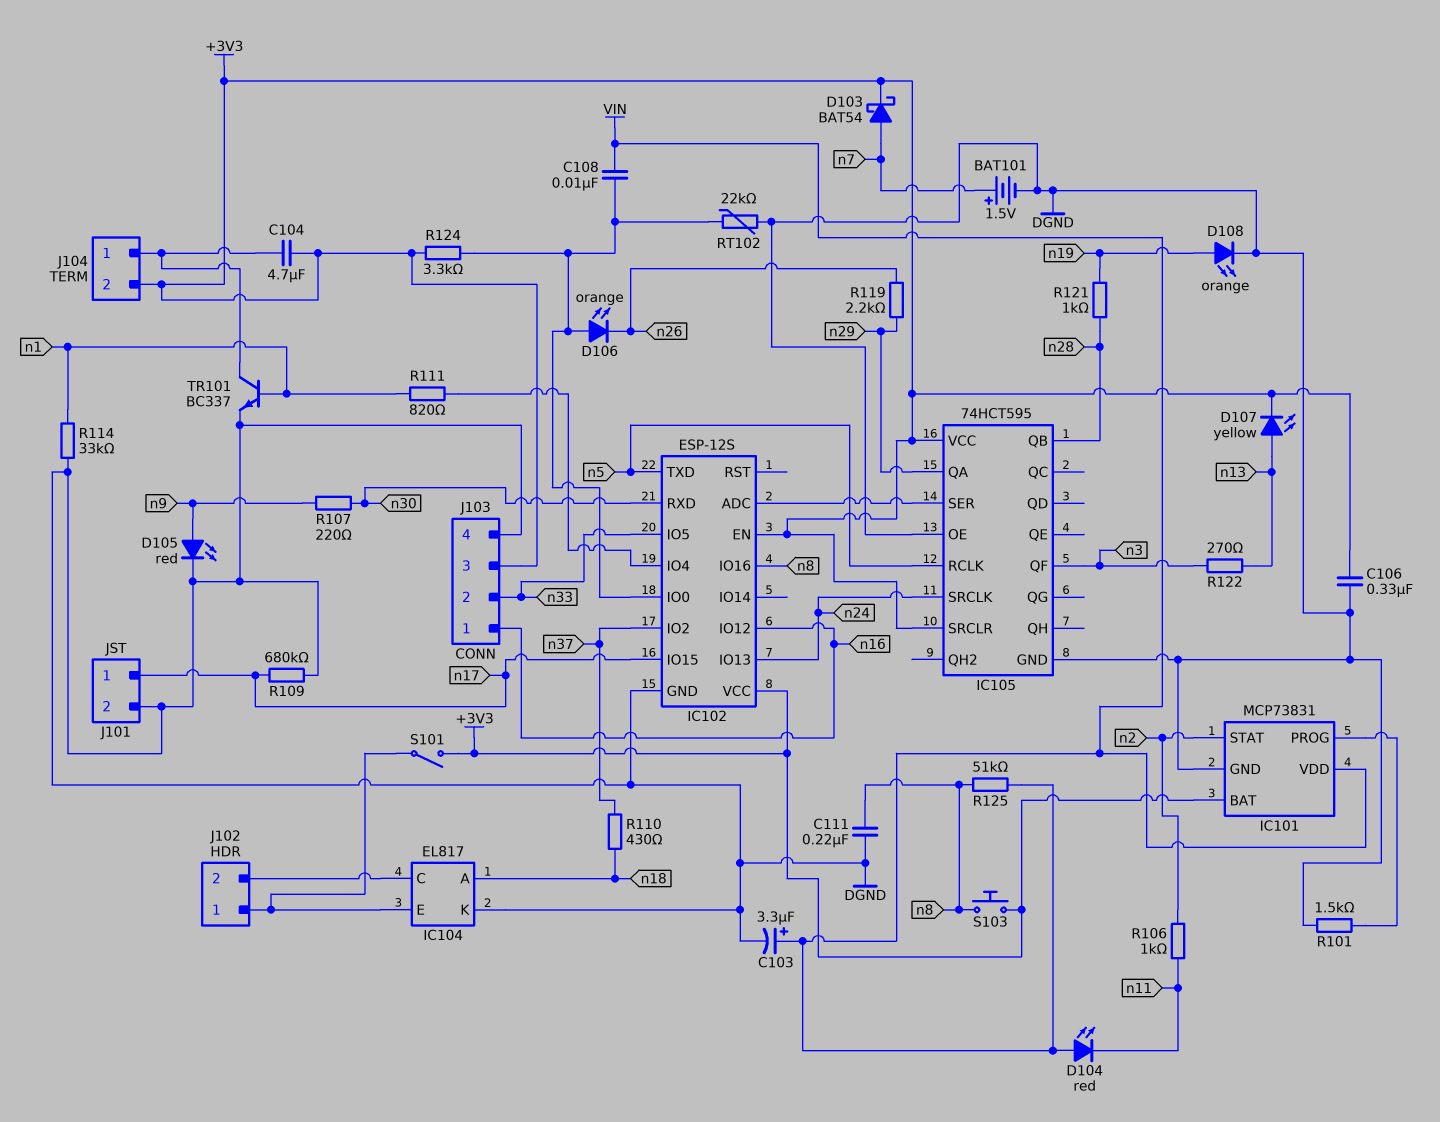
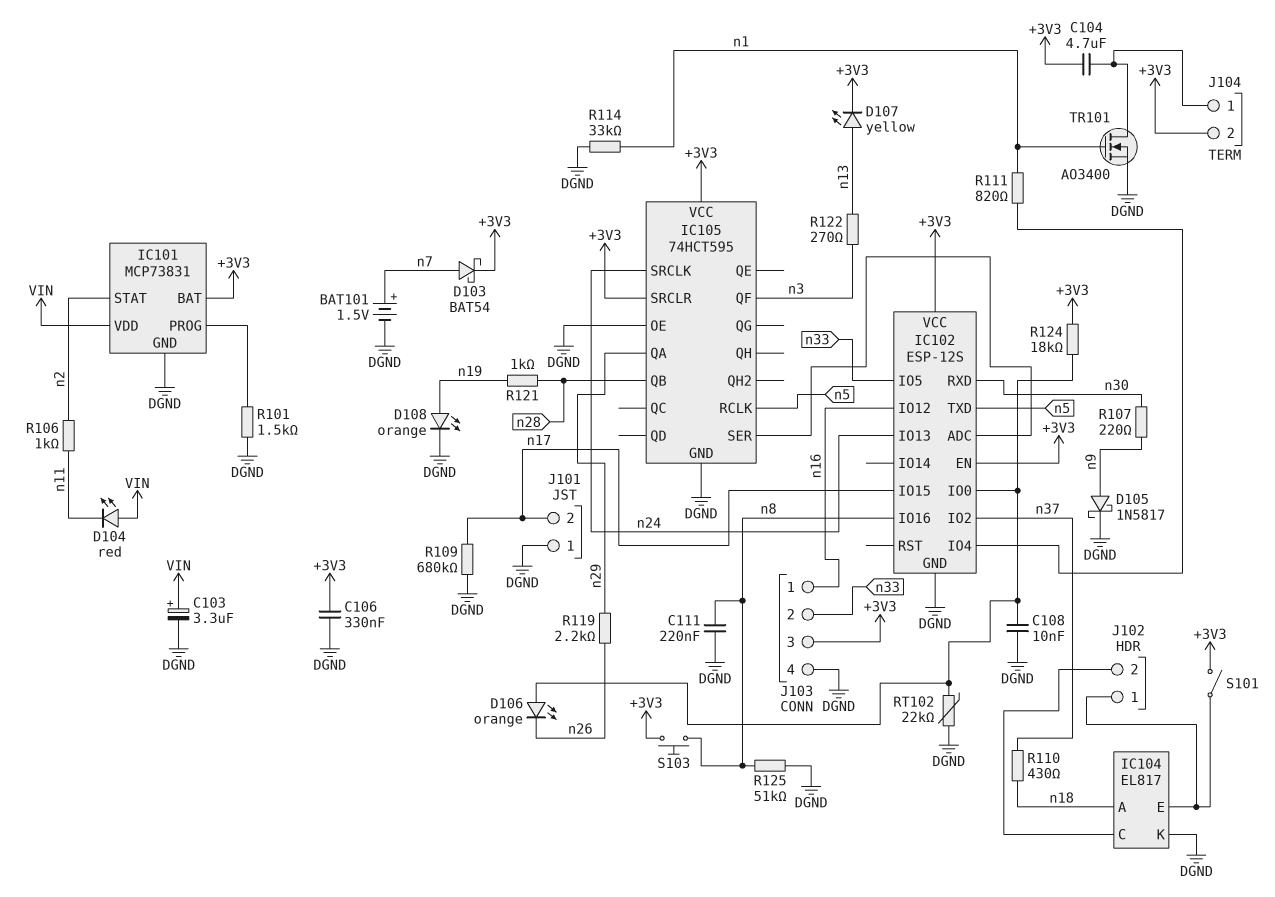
C108: 10nF (IC102/IO0, VIN) -> 10nF (DGND, IC102/IO0)
D105: LED red (A n9, K DGND) -> schottky 1N5817 (A n9, K DGND)
J101 pin 1: n17 -> DGND
J101 pin 2: DGND -> n17
R124: 3.3k (+3V3, IC102/IO0) -> 18k (+3V3, IC102/IO0)
R125: 51k (VIN, n8) -> 51k (DGND, n8)
TR101: NPN BC337 (B n1, C J104/1, E DGND) -> NMOS AO3400 (G n1, D J104/1, S DGND)

